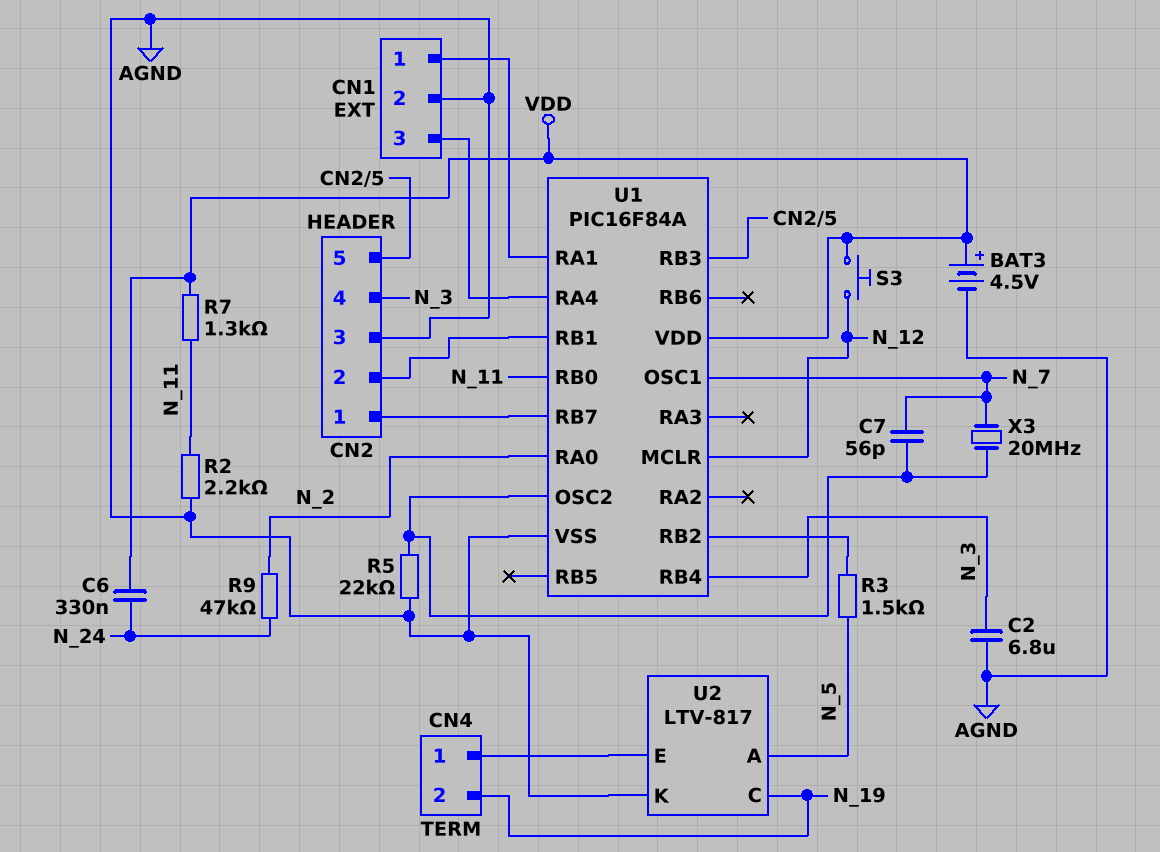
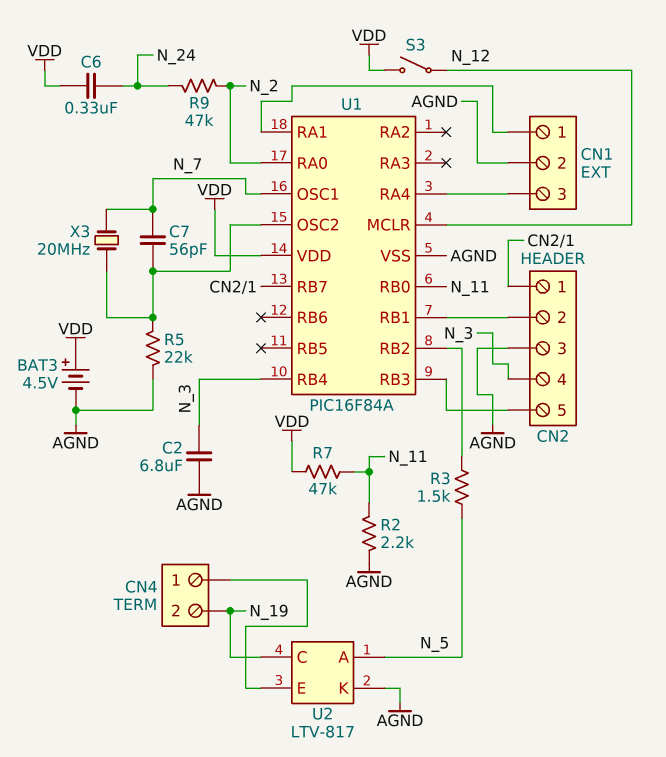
R7: 1.3k (N_11, VDD) -> 47k (N_11, VDD)
S3: button (N_12, VDD) -> switch (N_12, VDD)

